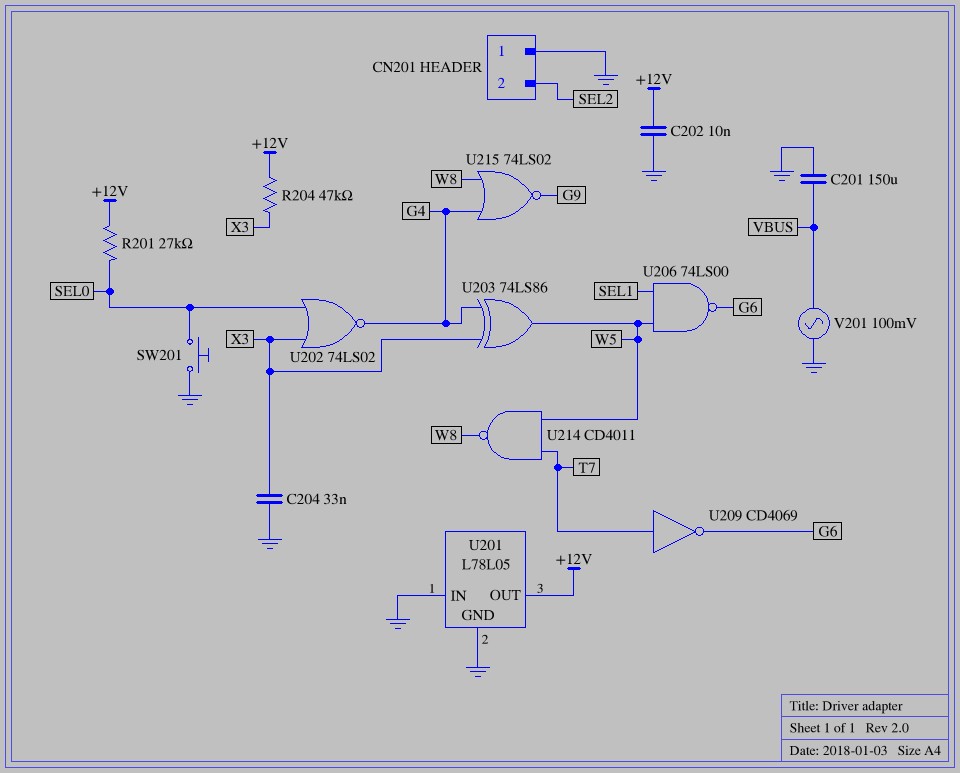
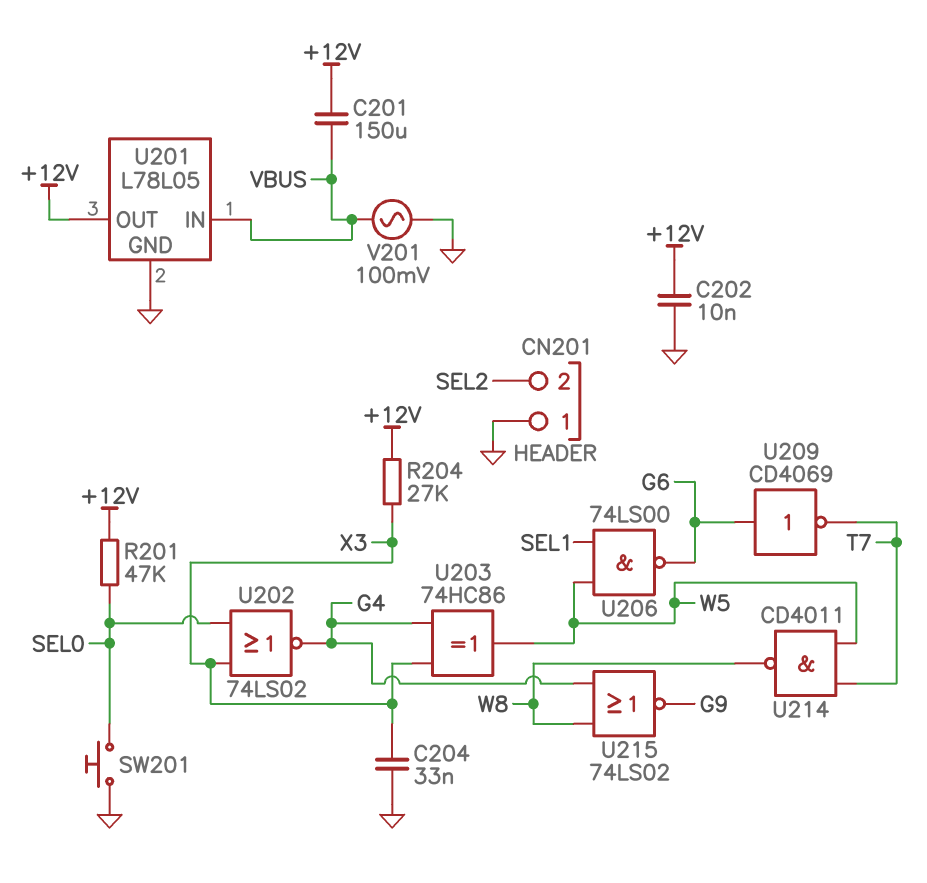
C201: 150uF (GND, VBUS) -> 150uF (+12V, VBUS)
R201: 27k (+12V, SEL0) -> 47k (+12V, SEL0)
R204: 47k (+12V, X3) -> 27k (+12V, X3)
U201 pin IN: GND -> VBUS
U203: XOR 74LS86 (in G4, in X3, out W5) -> XOR 74HC86 (in G4, in X3, out W5)
U209: NOT CD4069 (in T7, out G6) -> NOT CD4069 (in G6, out T7)

